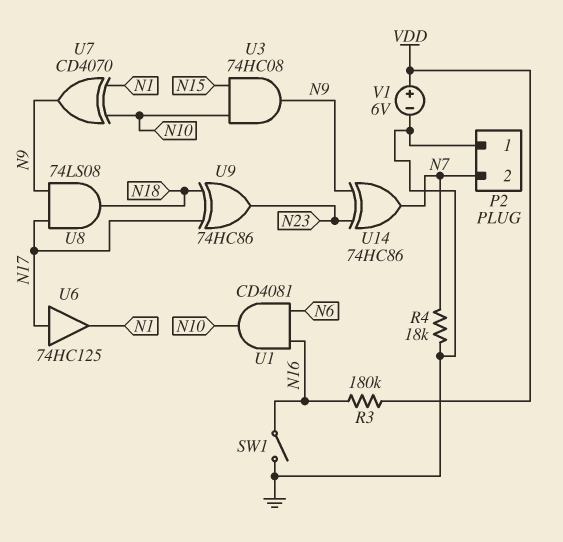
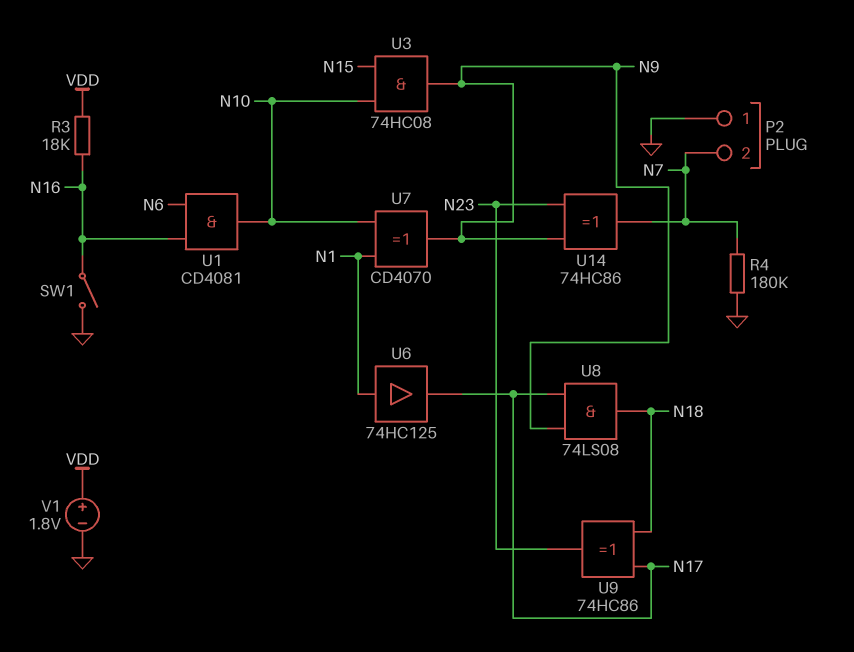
R3: 180k (N16, VDD) -> 18k (N16, VDD)
R4: 18k (GND, N7) -> 180k (GND, N7)
U6: buffer 74HC125 (in N17, out N1) -> buffer 74HC125 (in N1, out N17)
V1: 6V (plus VDD, minus GND) -> 1.8V (plus VDD, minus GND)

